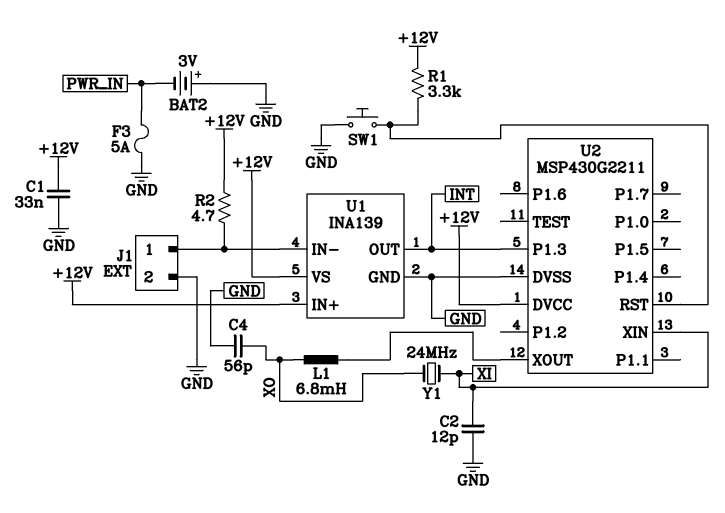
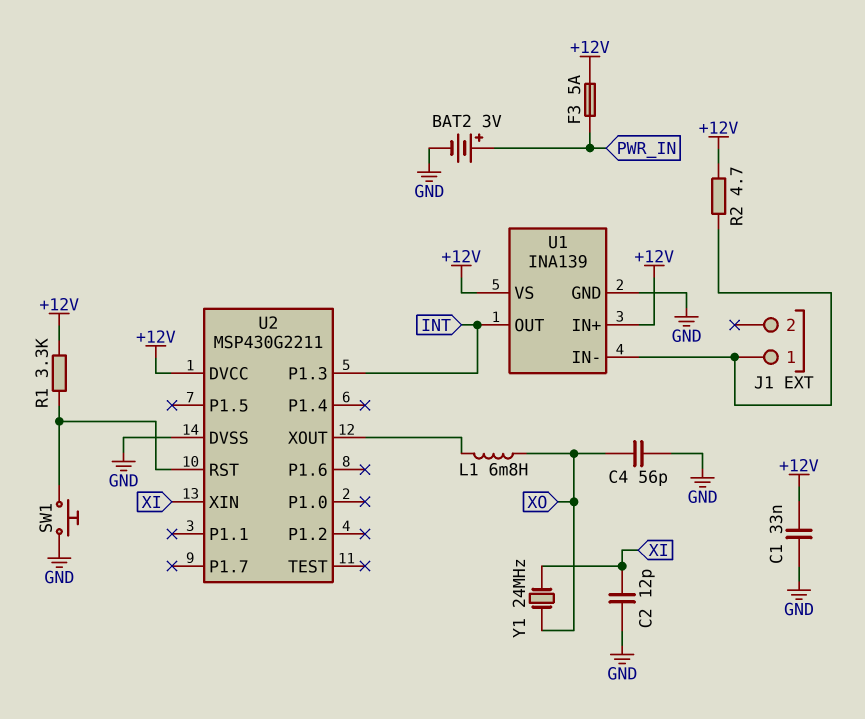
BAT2: 3V (plus GND, minus PWR_IN) -> 3V (plus PWR_IN, minus GND)
F3: 5A (GND, PWR_IN) -> 5A (+12V, PWR_IN)
J1 pin 2: GND -> none

